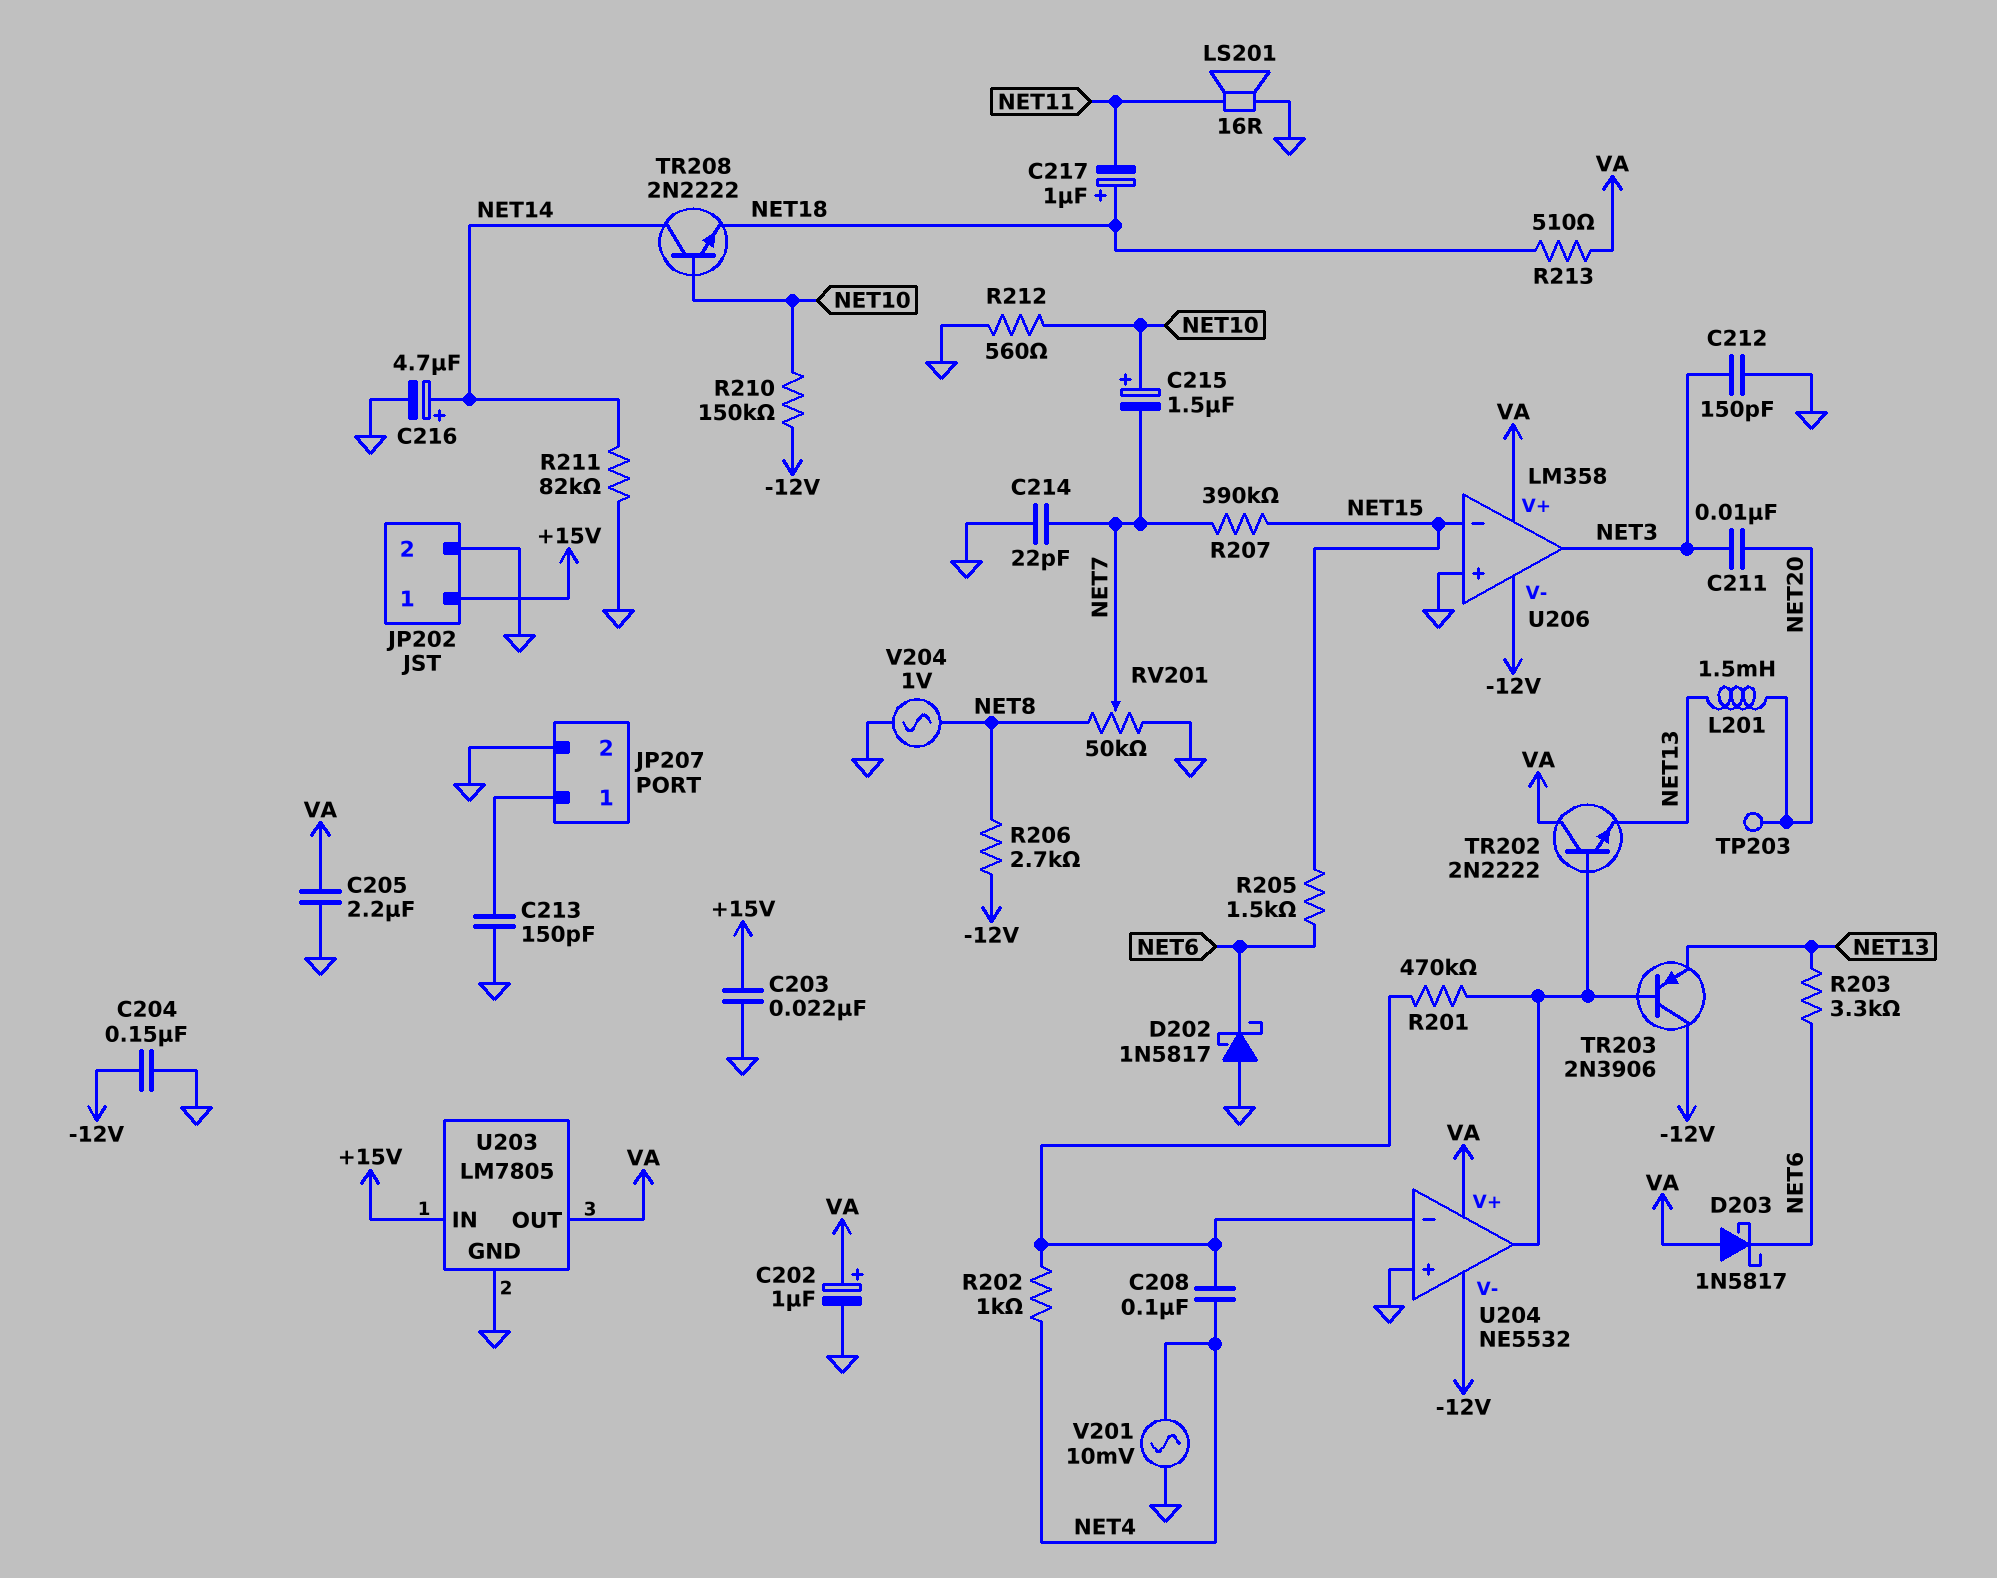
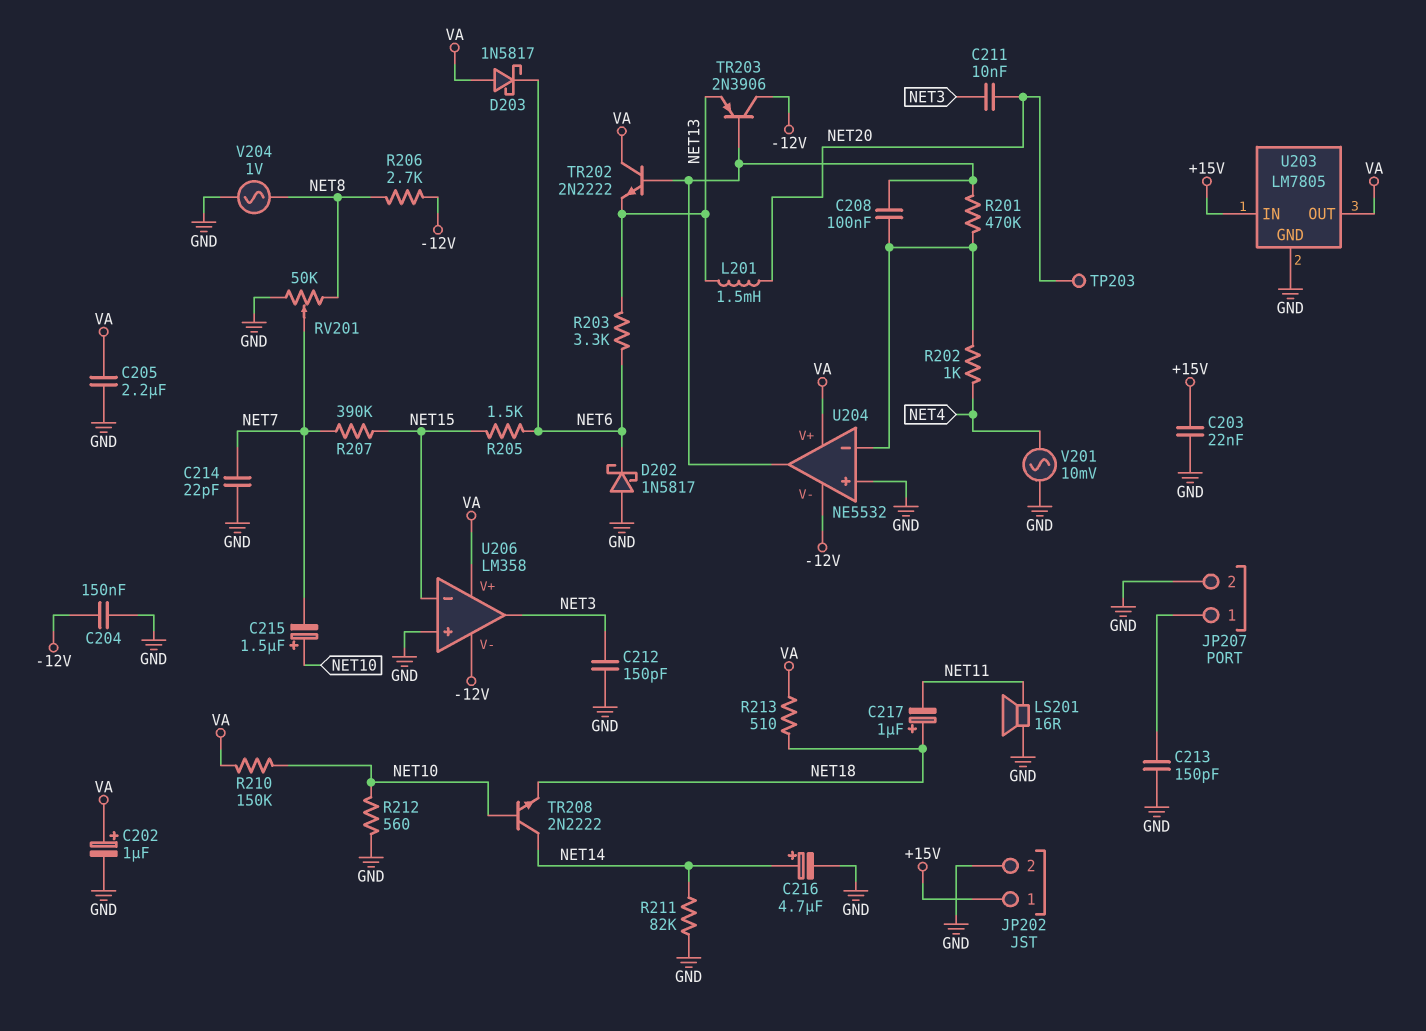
C208: 100nF (NET4, U204/in-) -> 100nF (U204/in-, U204/out)
R210: 150k (-12V, NET10) -> 150k (NET10, VA)

